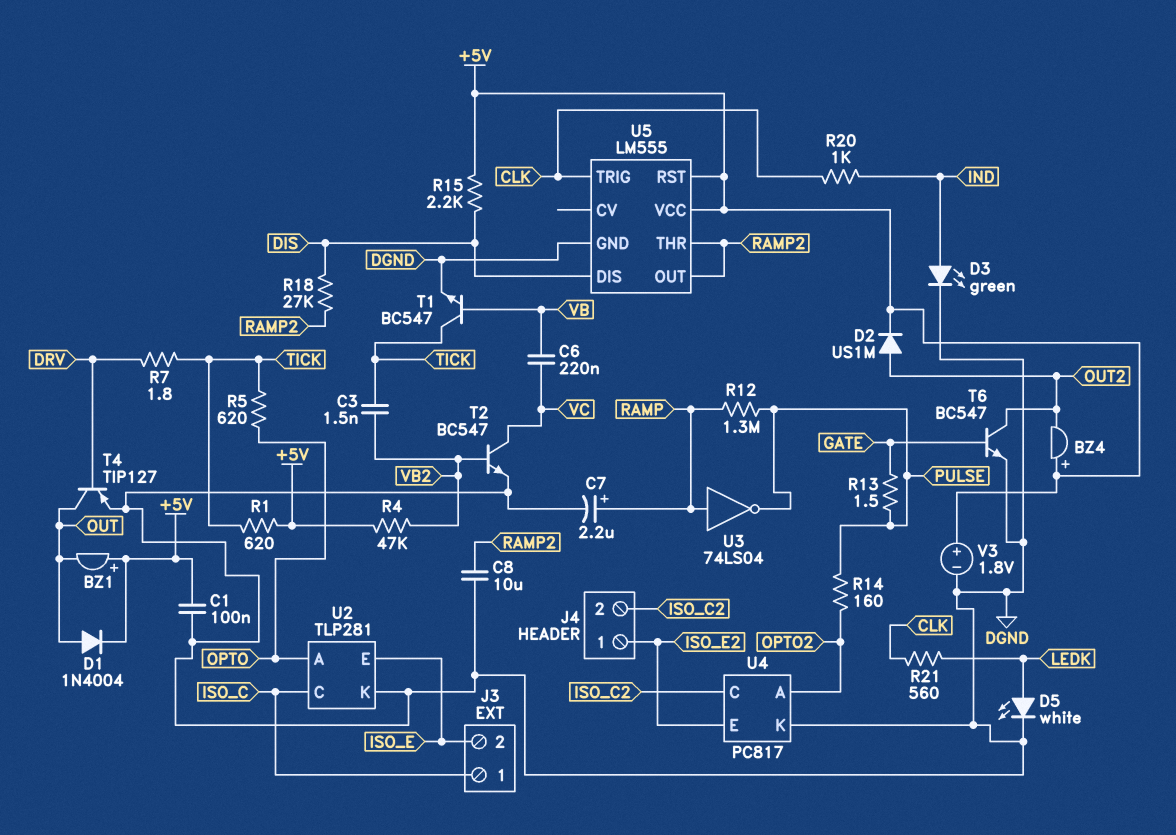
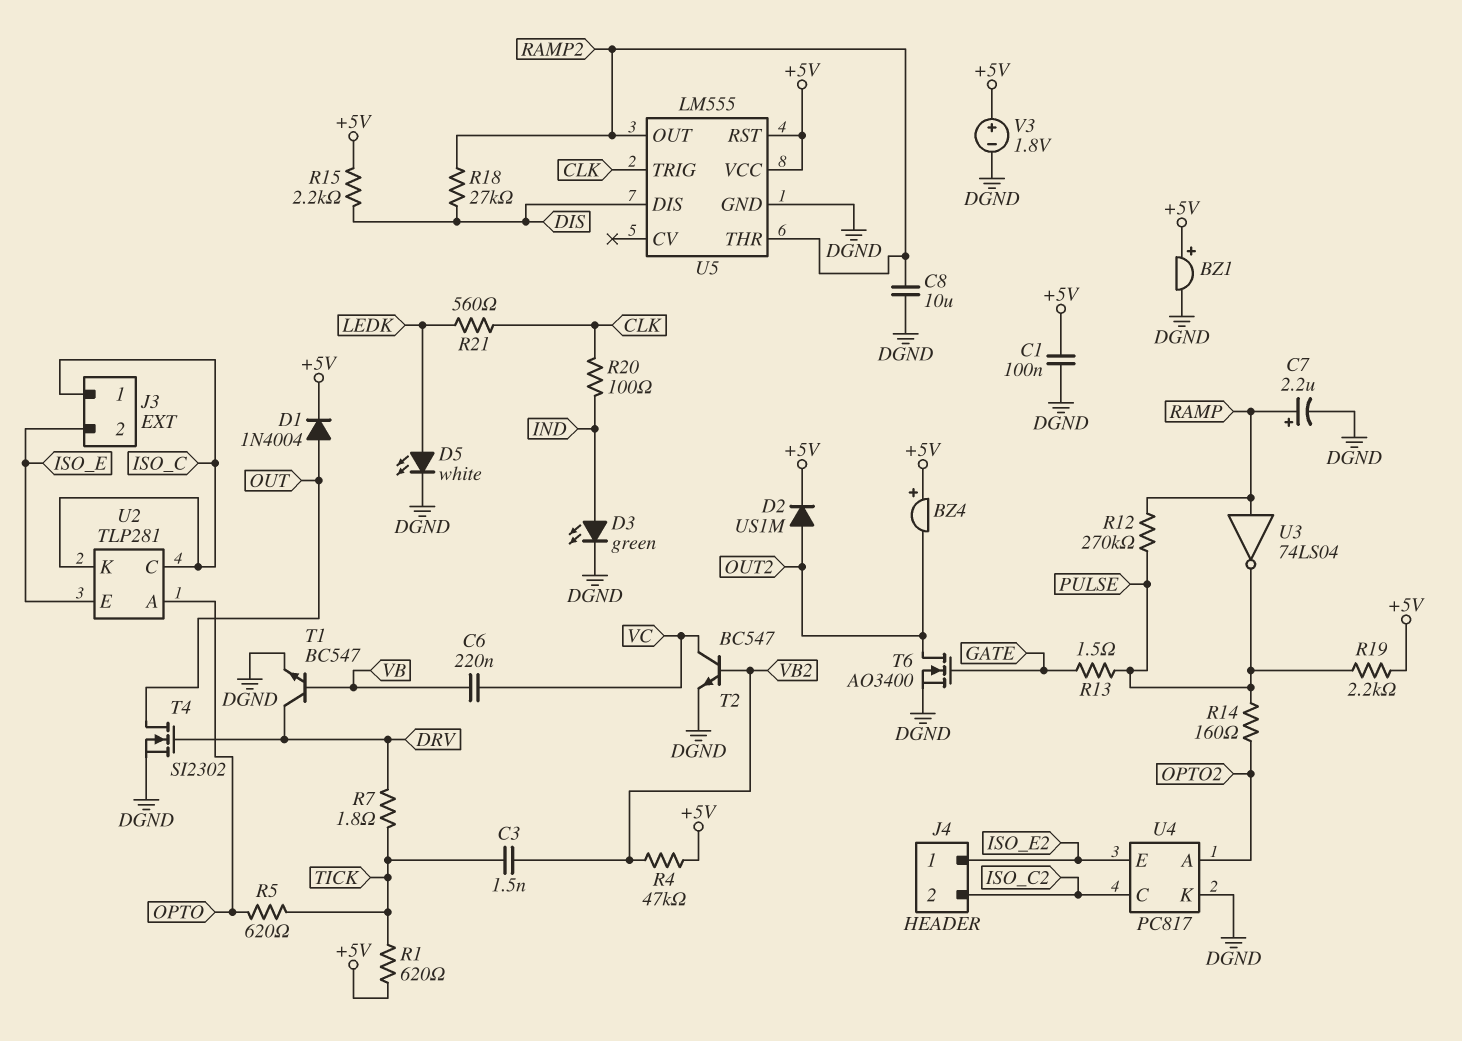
BZ1: buzzer (plus +5V, minus OUT) -> buzzer (plus +5V, minus DGND)
R12: 1.3M (PULSE, RAMP) -> 270k (PULSE, RAMP)
R19: none -> 2.2k (+5V, PULSE)
R20: 1k (CLK, IND) -> 100 (CLK, IND)
T1: NPN BC547 (B VB, C TICK, E DGND) -> NPN BC547 (B VB, C DRV, E DGND)
T4: PNP TIP127 (B DRV, C OUT, E DGND) -> NMOS SI2302 (G DRV, D OUT, S DGND)
T6: NPN BC547 (B GATE, C OUT2, E DGND) -> NMOS AO3400 (G GATE, D OUT2, S DGND)
U2 pin K: DGND -> ISO_C

